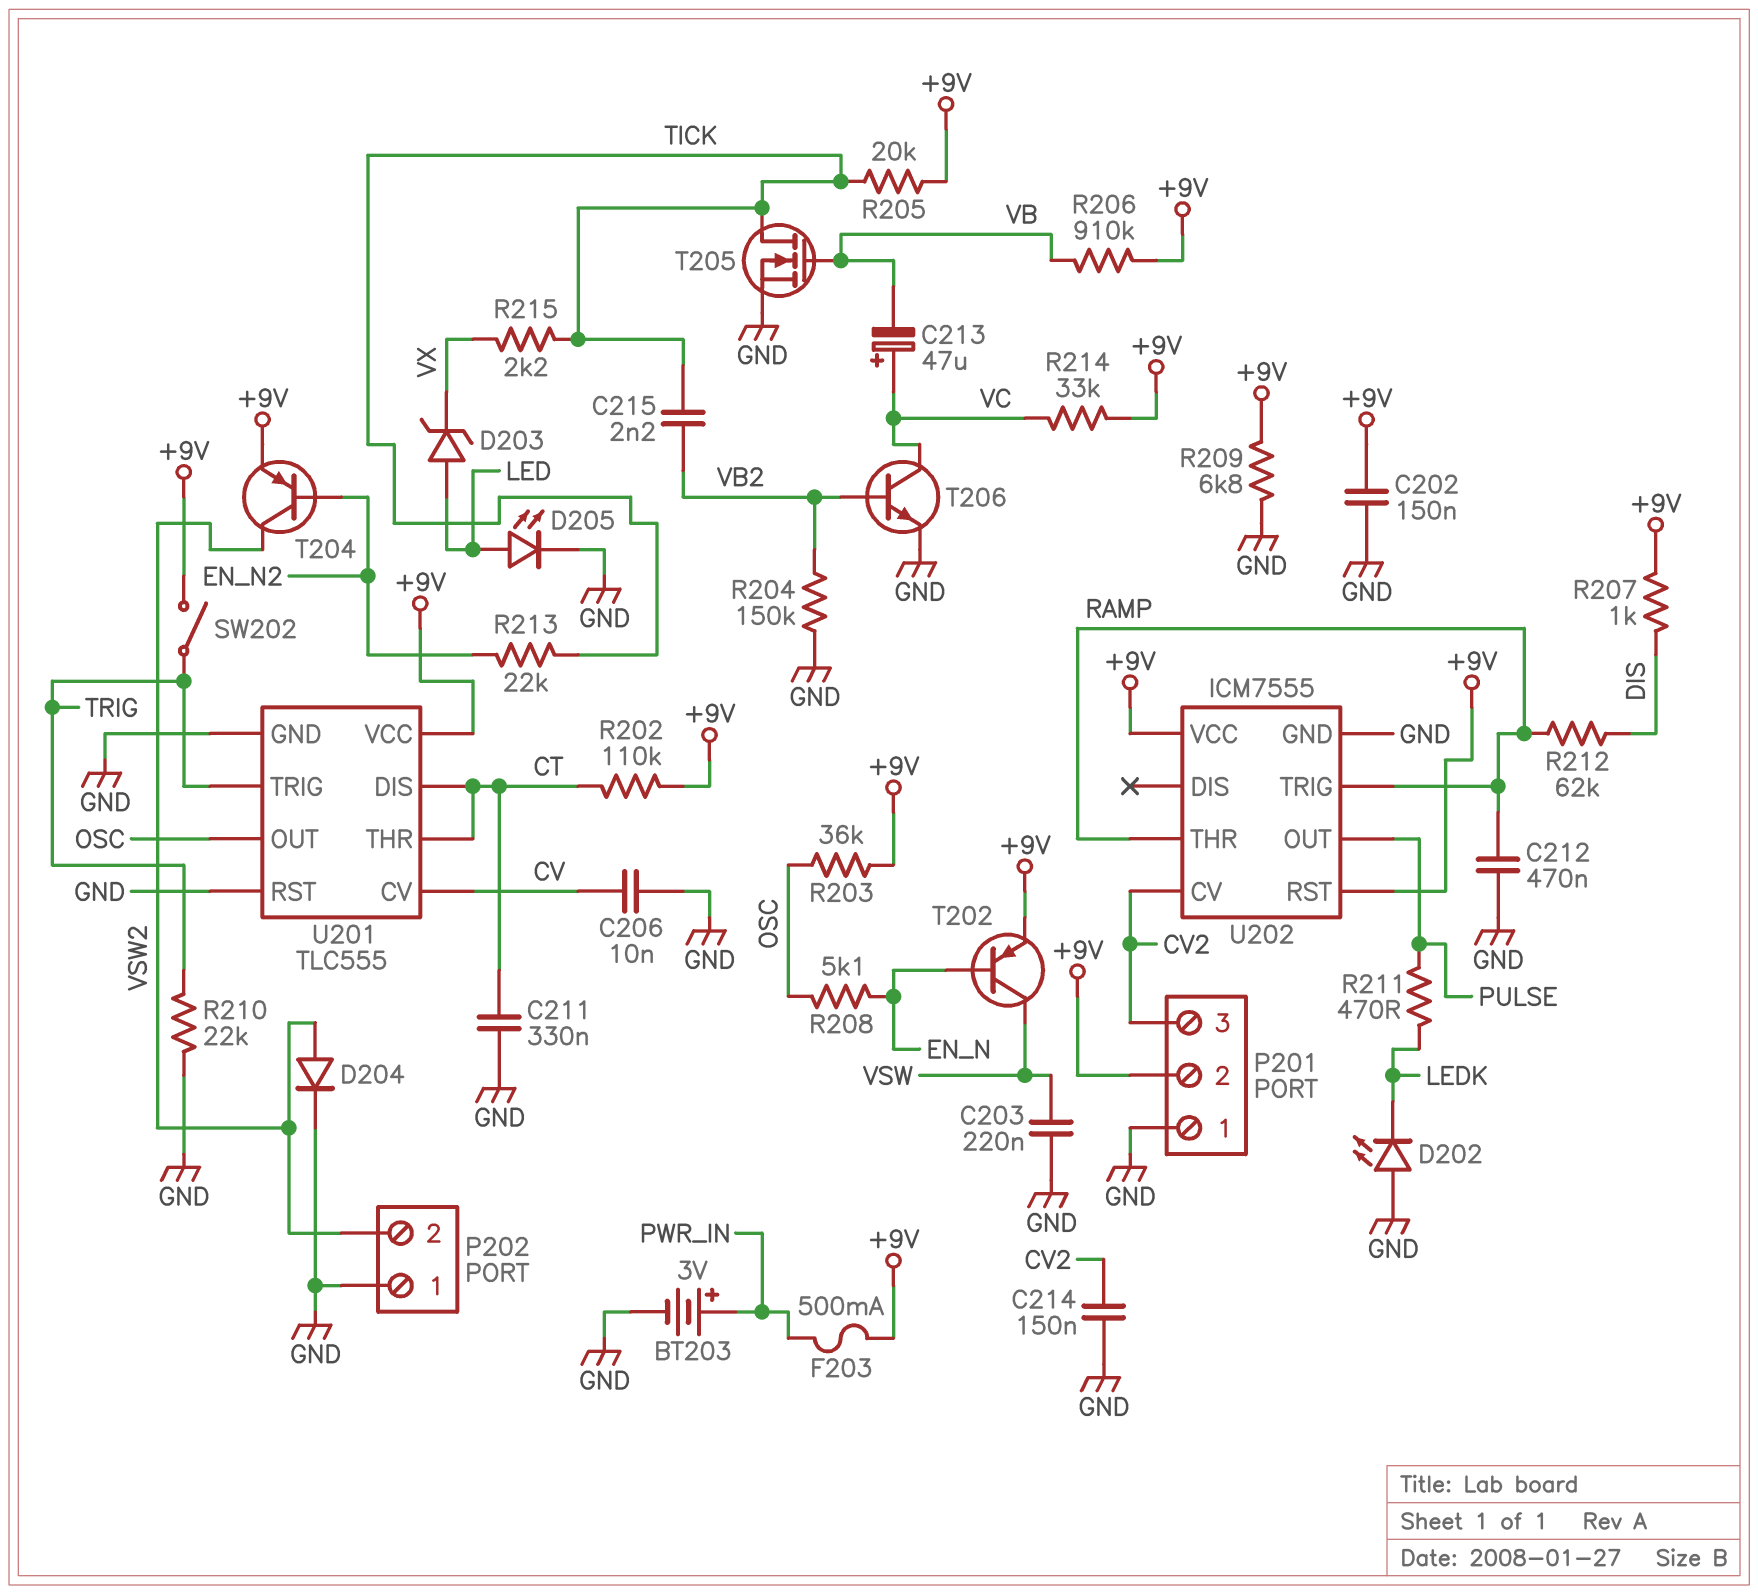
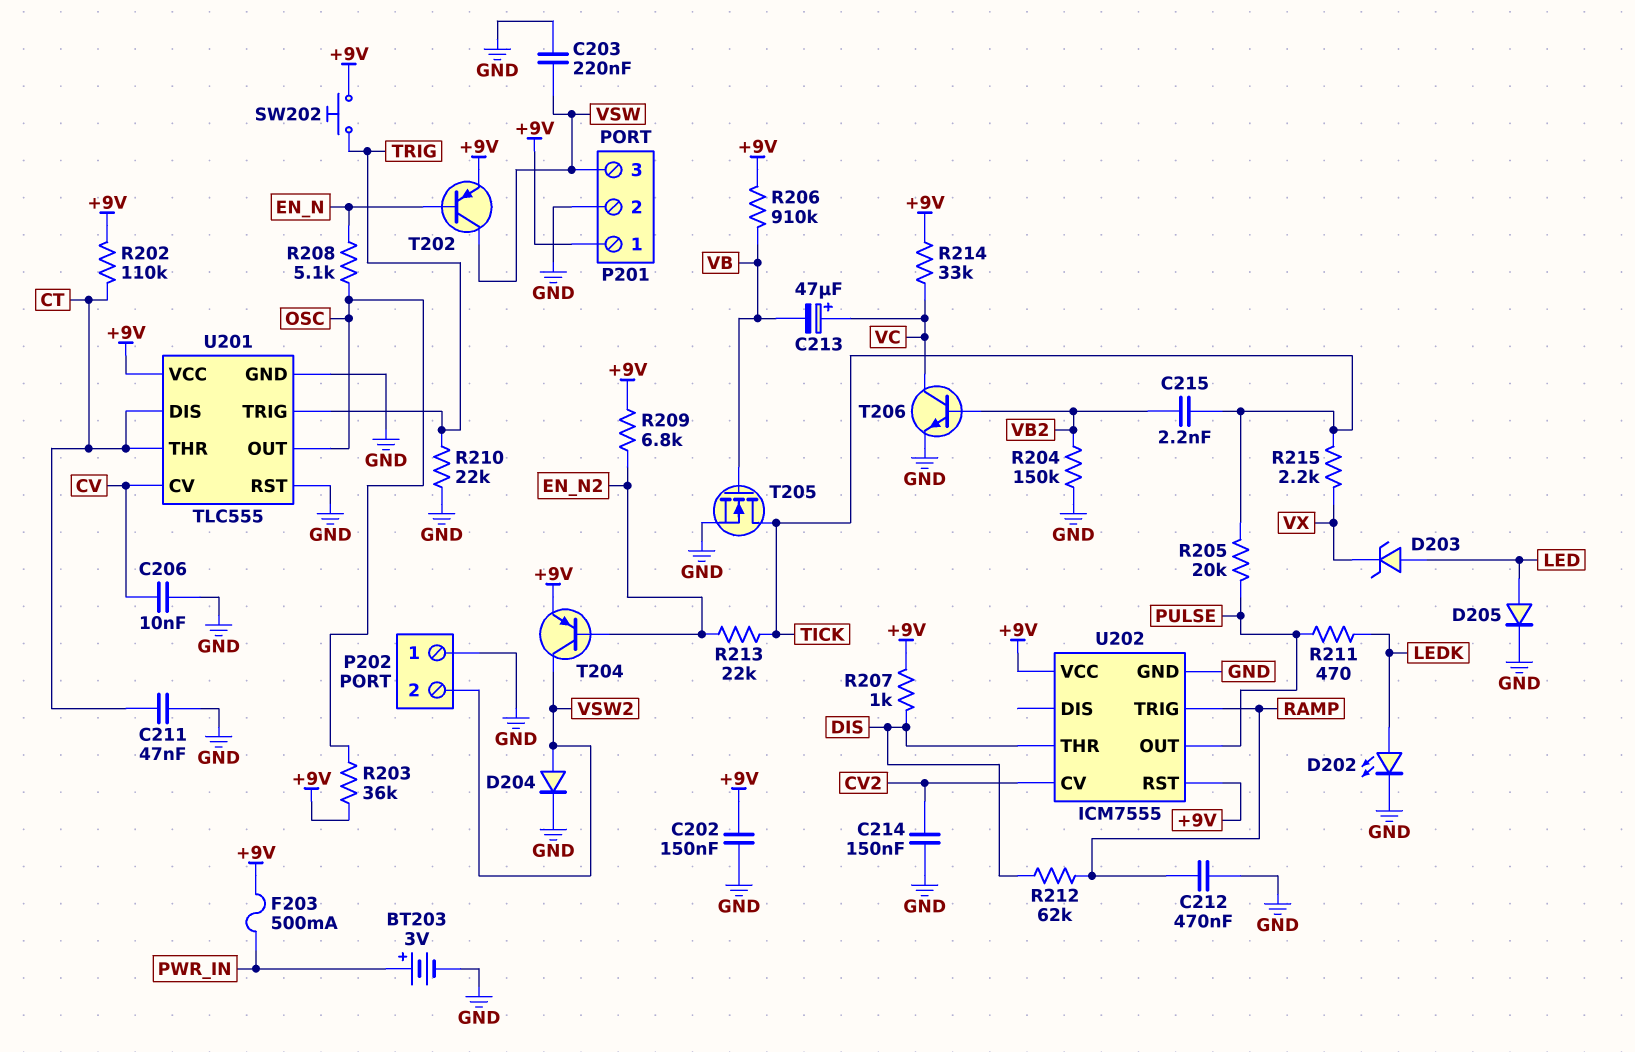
C211: 330nF (CT, GND) -> 47nF (CT, GND)
D202: LED (A GND, K LEDK) -> LED (A LEDK, K GND)
D205: LED (A LED, K GND) -> diode (A LED, K GND)
P201 pin 1: GND -> +9V
P201 pin 2: +9V -> GND
P201 pin 3: CV2 -> VSW
R205: 20k (+9V, TICK) -> 20k (PULSE, TICK)
R209: 6.8k (+9V, GND) -> 6.8k (+9V, EN_N2)
SW202: switch (+9V, TRIG) -> button (+9V, TRIG)
U202 pin THR: RAMP -> DIS

